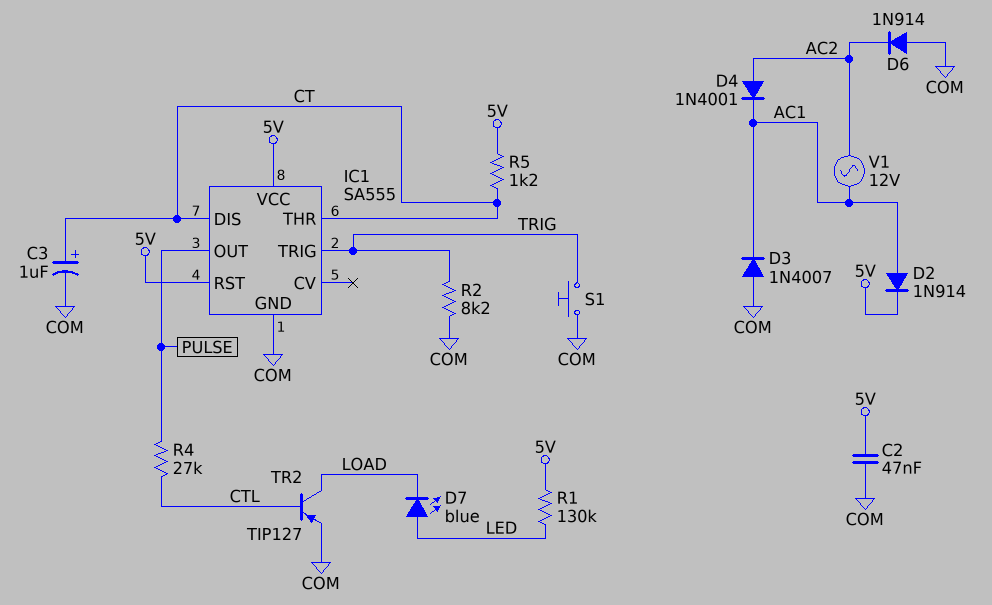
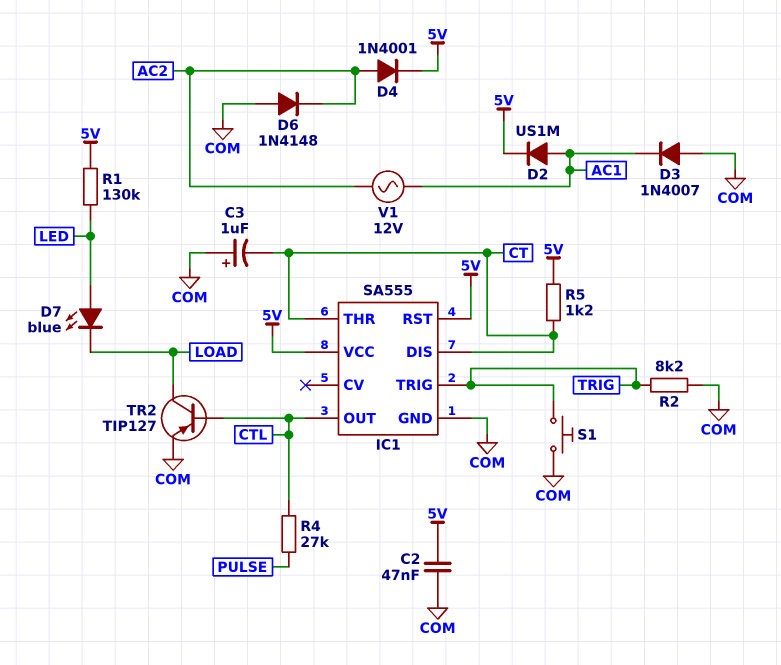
C3: 1uF (plus CT, minus COM) -> 1uF (plus COM, minus CT)
D2: diode 1N914 (A AC1, K 5V) -> diode US1M (A AC1, K 5V)
D4: diode 1N4001 (A AC2, K AC1) -> diode 1N4001 (A AC2, K 5V)
D6: diode 1N914 (A COM, K AC2) -> diode 1N4148 (A COM, K AC2)
IC1 pin OUT: PULSE -> CTL

